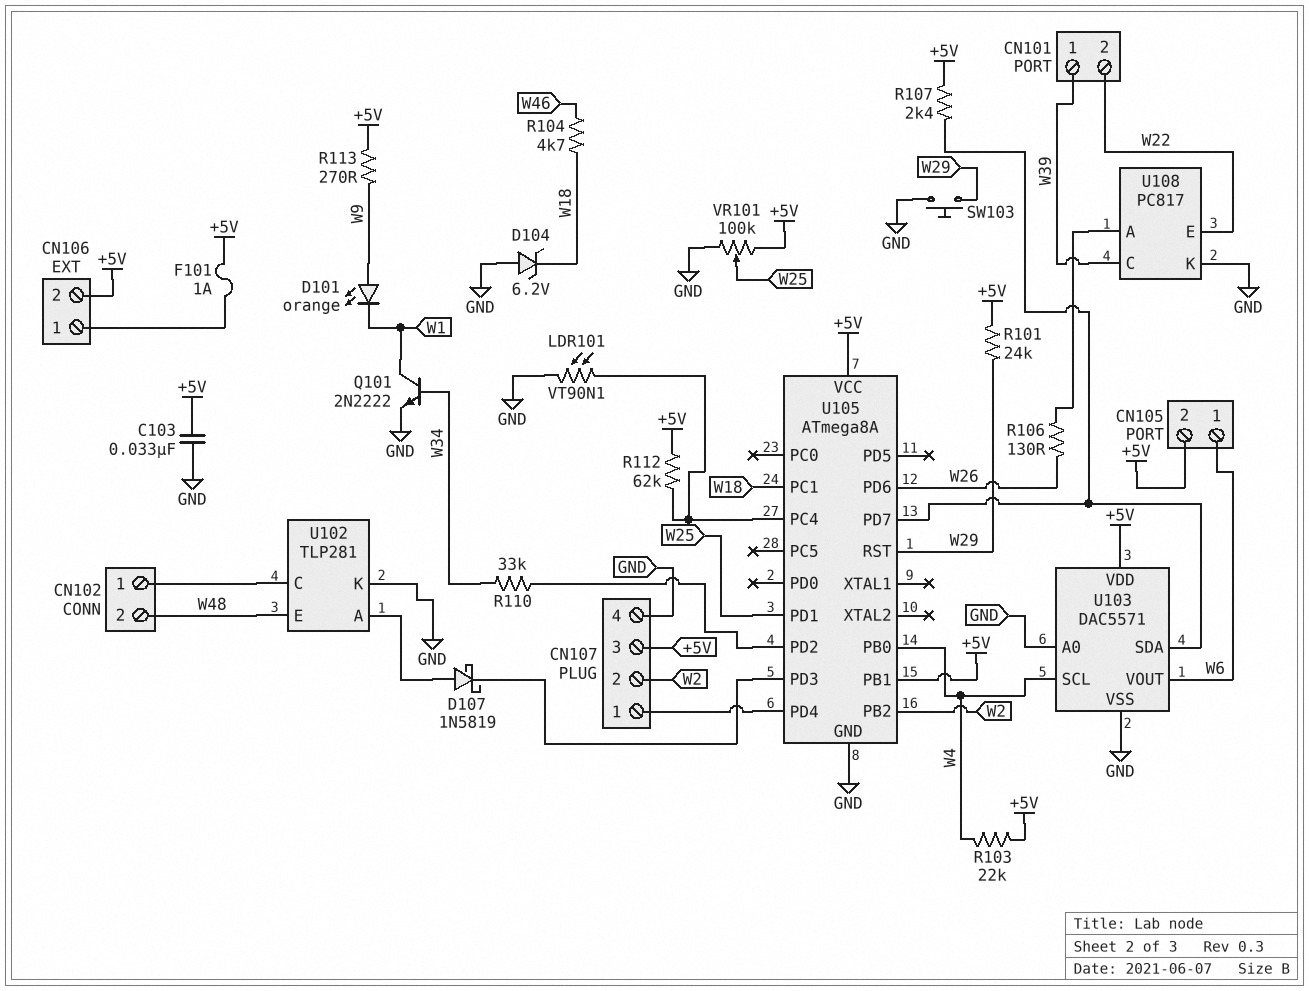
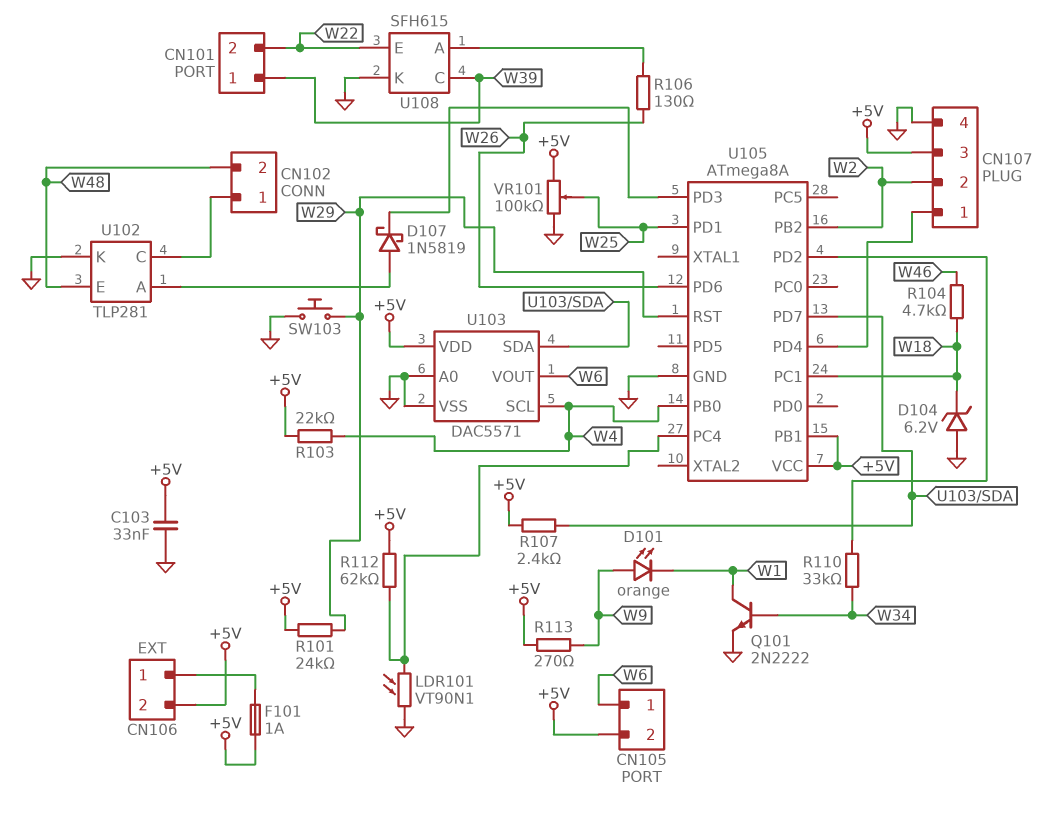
U108: PC817 -> SFH615

